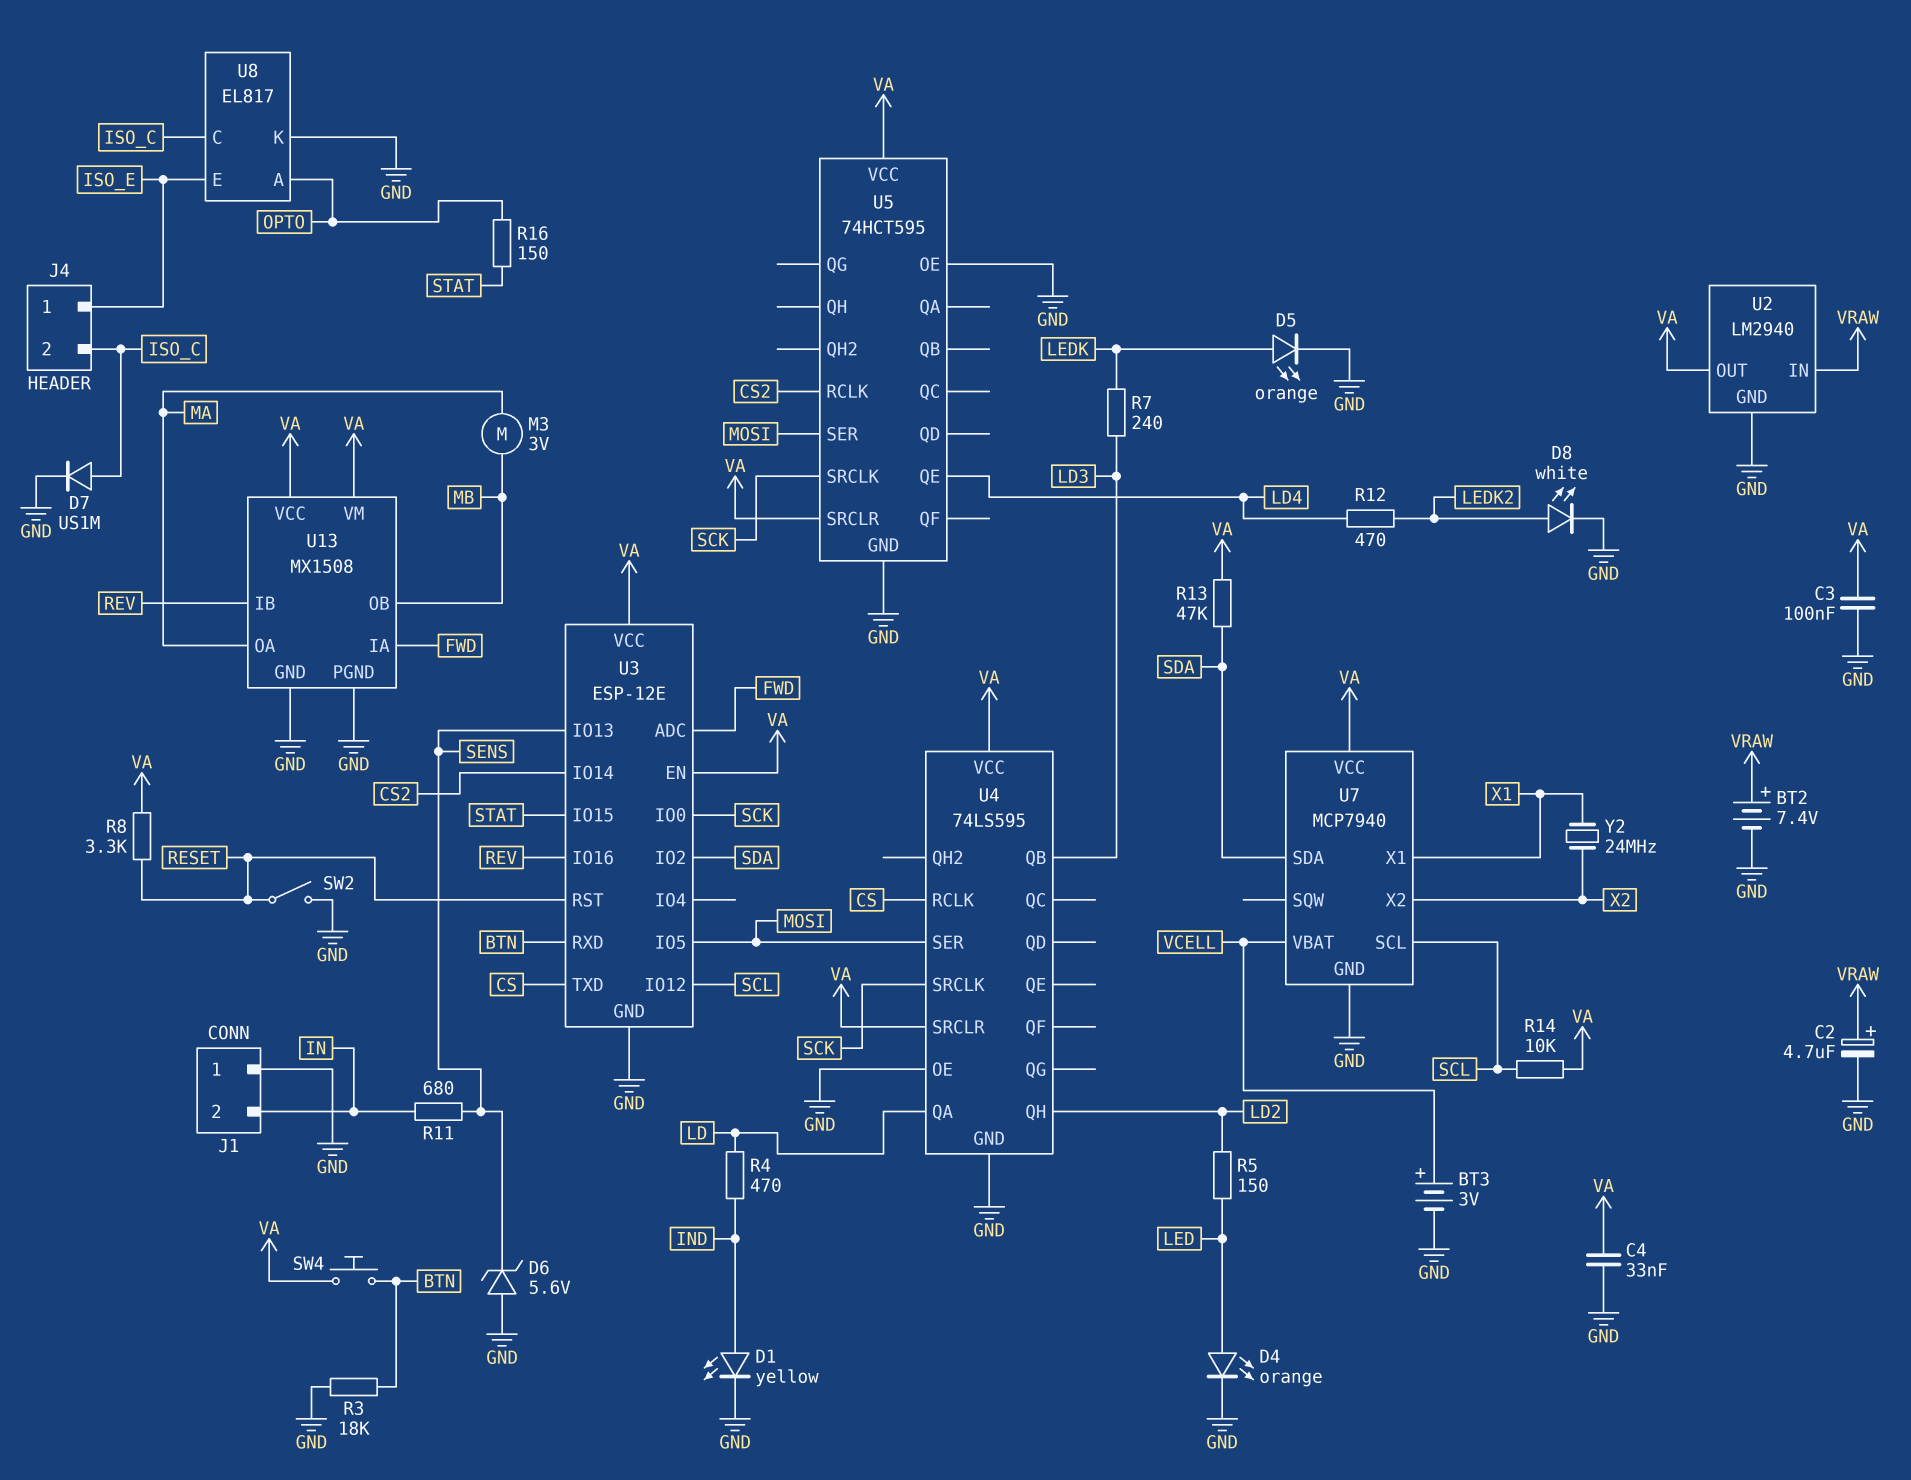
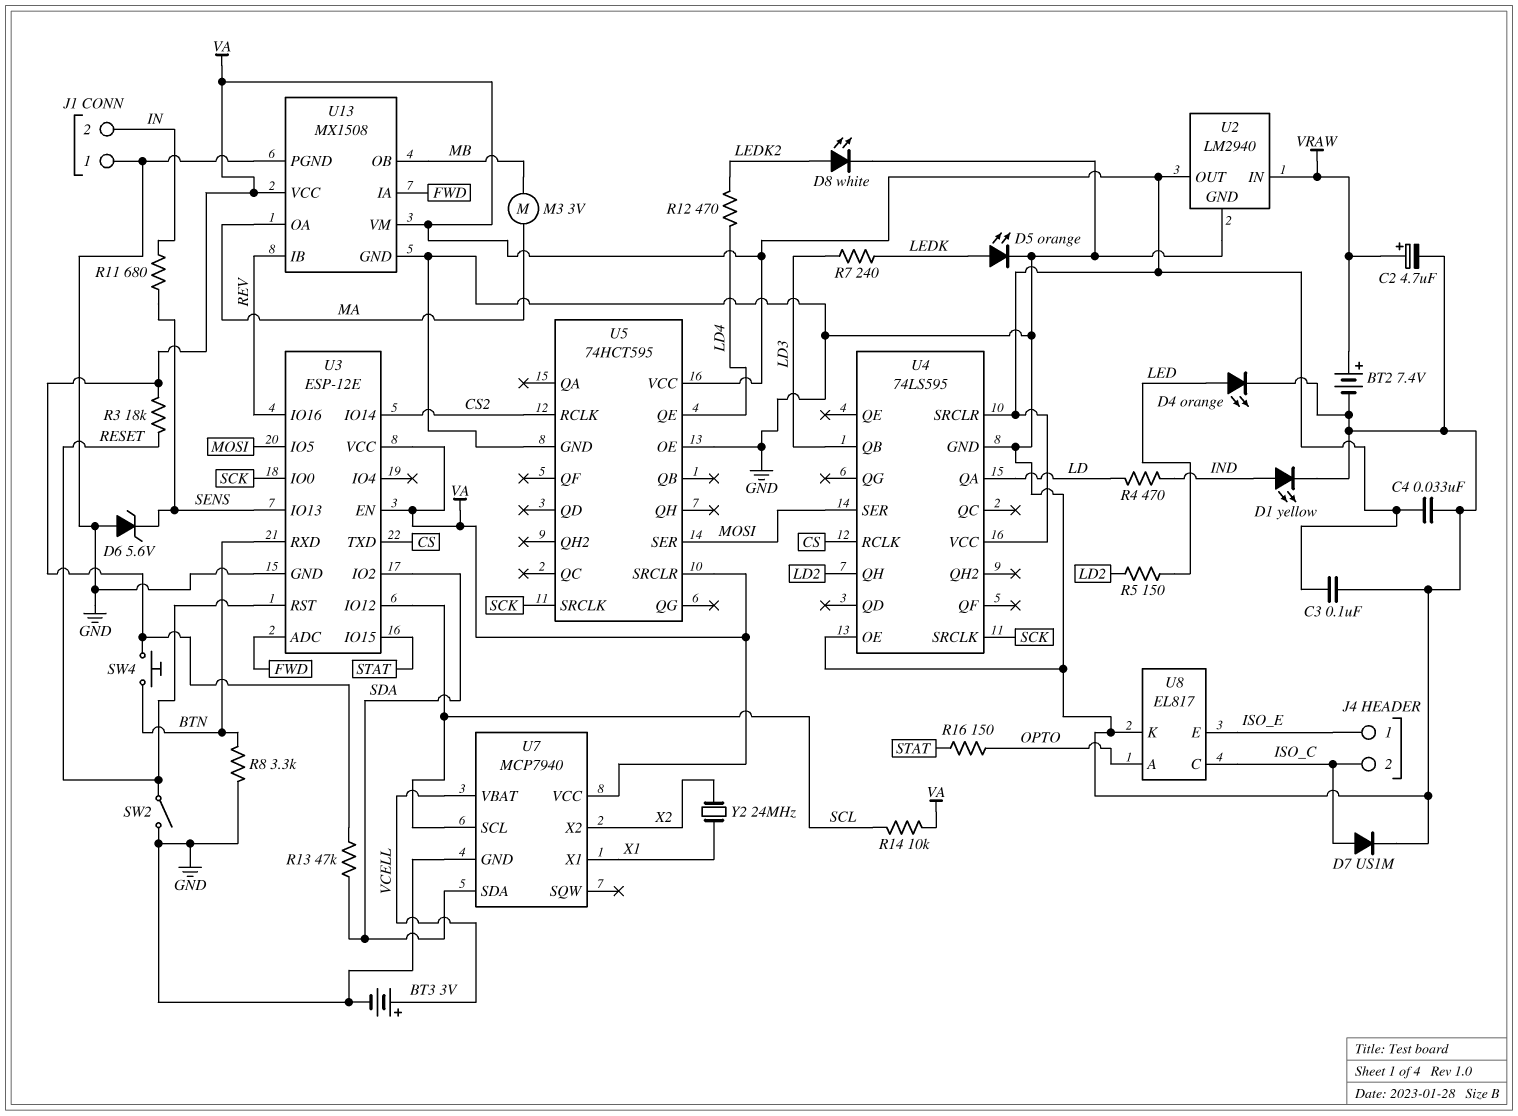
R3: 18k (BTN, GND) -> 18k (RESET, VA)
R8: 3.3k (RESET, VA) -> 3.3k (BTN, GND)

